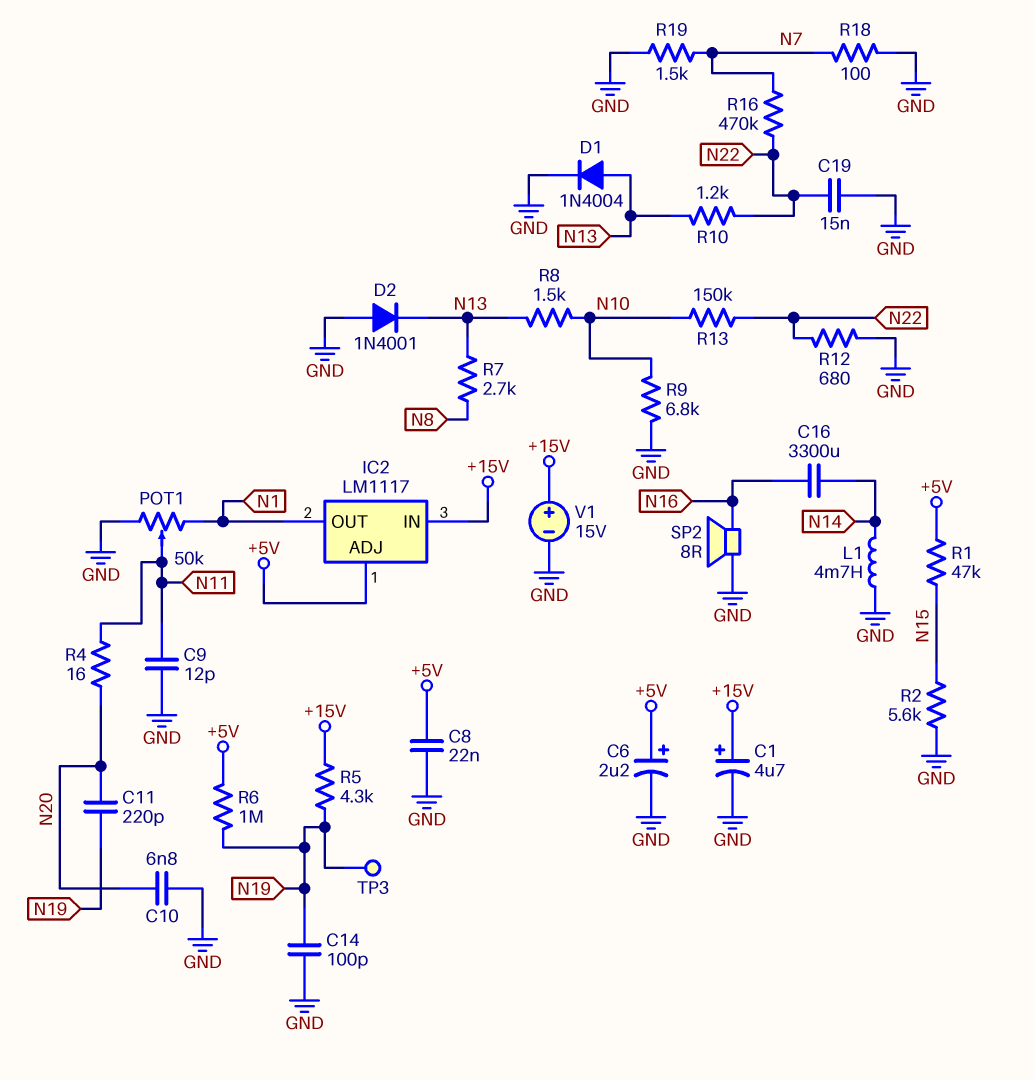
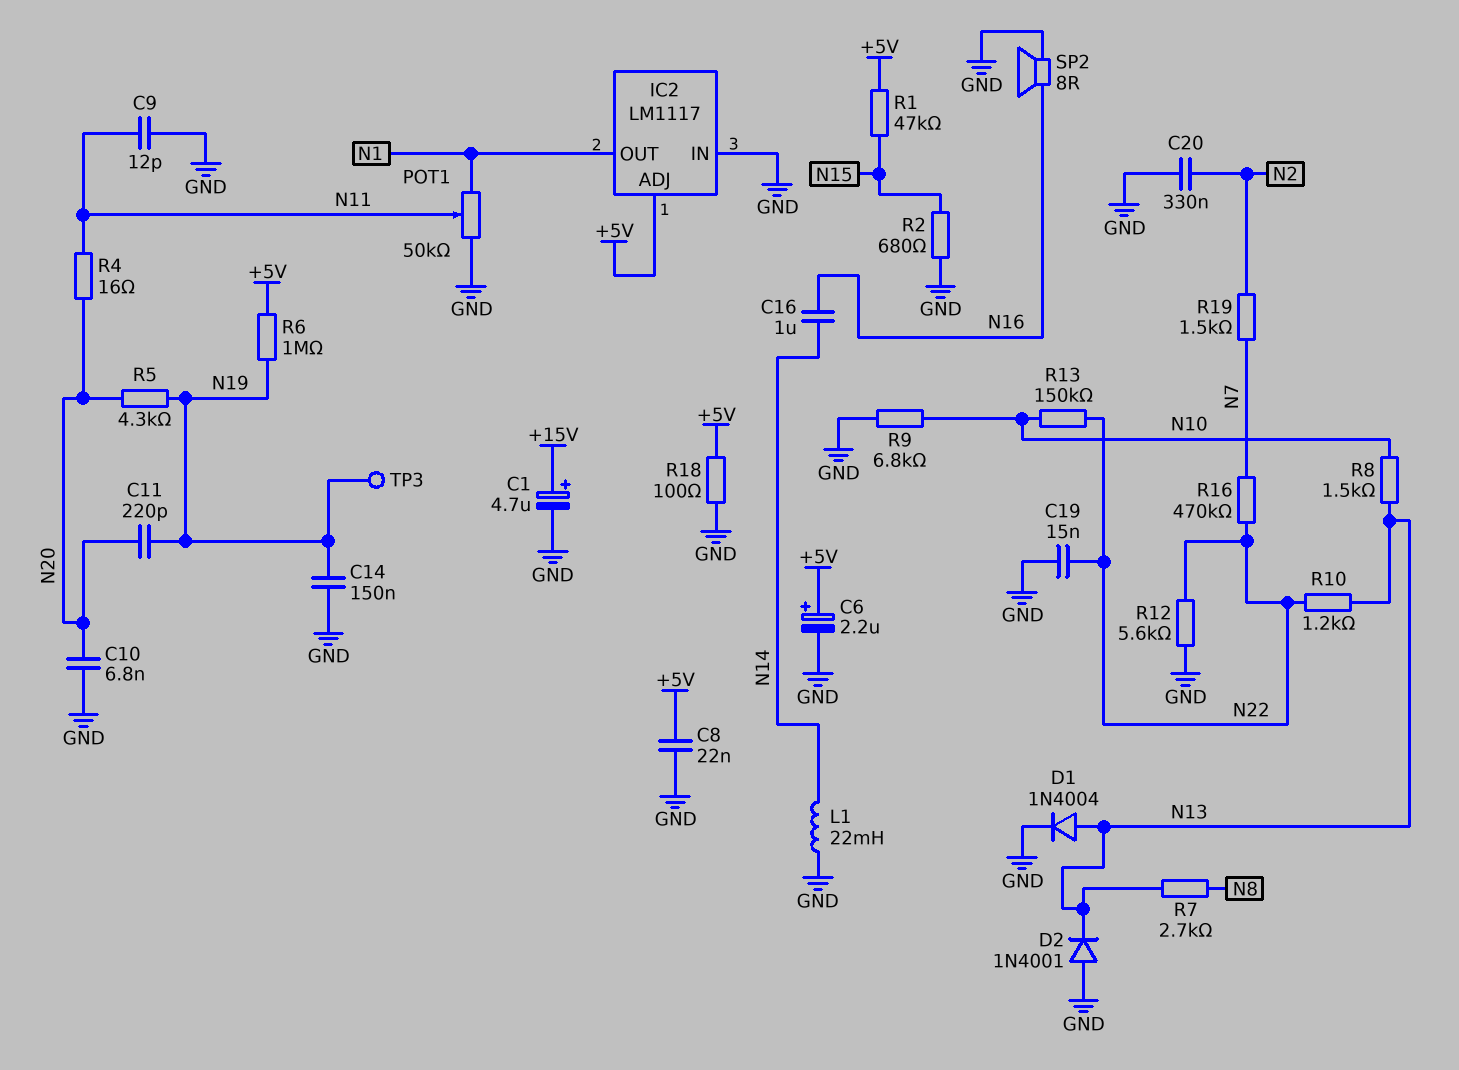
C14: 100pF (GND, N19) -> 150nF (GND, N19)
C16: 3300uF (N14, N16) -> 1uF (N14, N16)
C20: none -> 330nF (GND, N2)
IC2 pin IN: +15V -> GND
L1: 4.7mH (GND, N14) -> 22mH (GND, N14)
R2: 5.6k (GND, N15) -> 680 (GND, N15)
R5: 4.3k (+15V, N19) -> 4.3k (N19, N20)
R12: 680 (GND, N22) -> 5.6k (GND, N22)
R18: 100 (GND, N7) -> 100 (+5V, GND)
R19: 1.5k (GND, N7) -> 1.5k (N2, N7)
V1: 15V (plus +15V, minus GND) -> none

